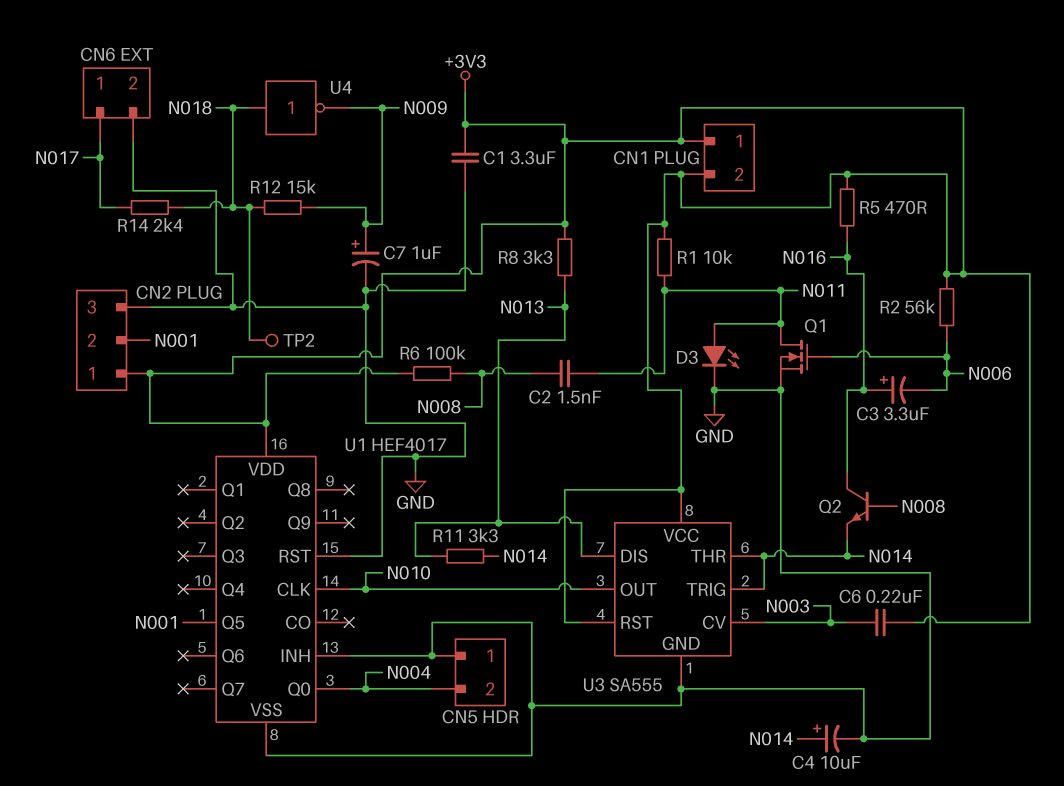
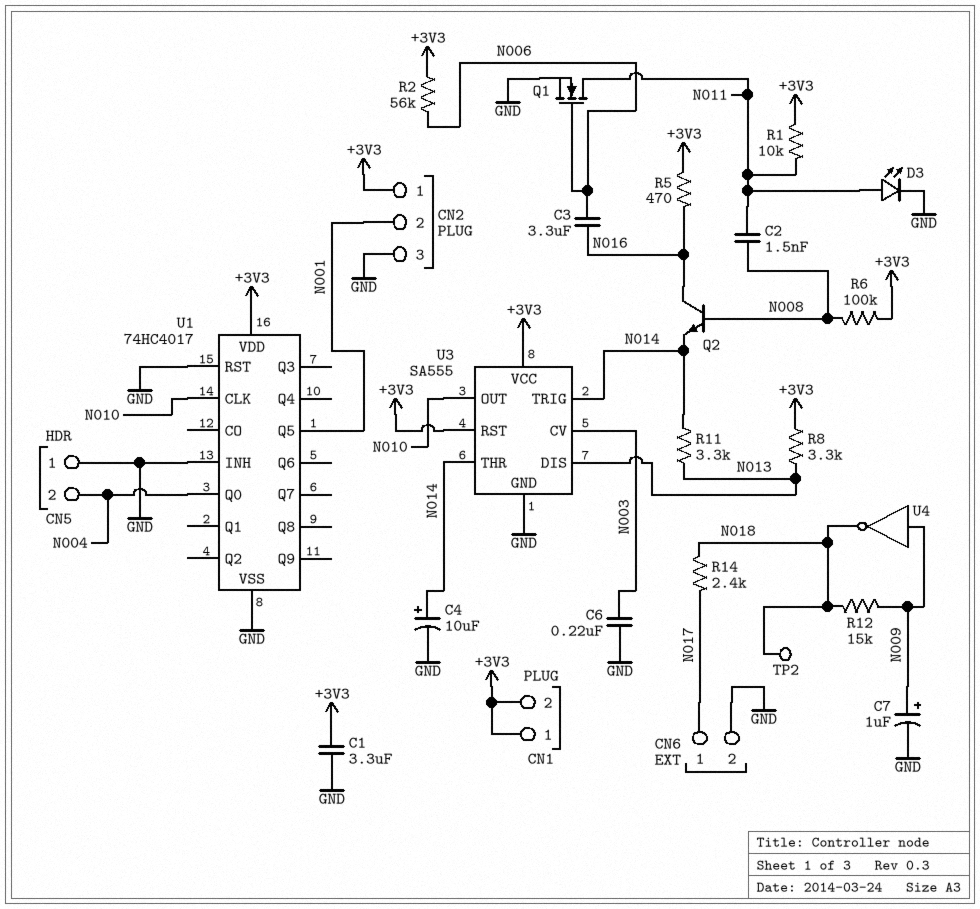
C3: 3.3uF (plus N016, minus N006) -> 3.3uF (N006, N016)
C6: 220nF (+3V3, N003) -> 220nF (GND, N003)
U1: HEF4017 -> 74HC4017
U4: NOT (in N018, out N009) -> NOT (in N009, out N018)

